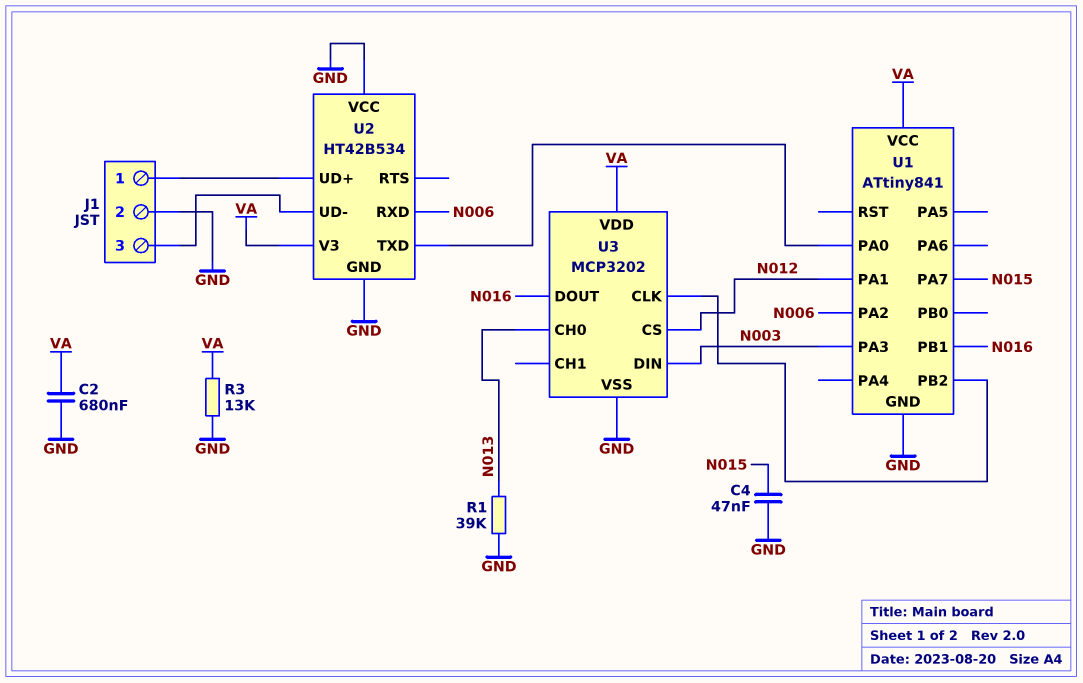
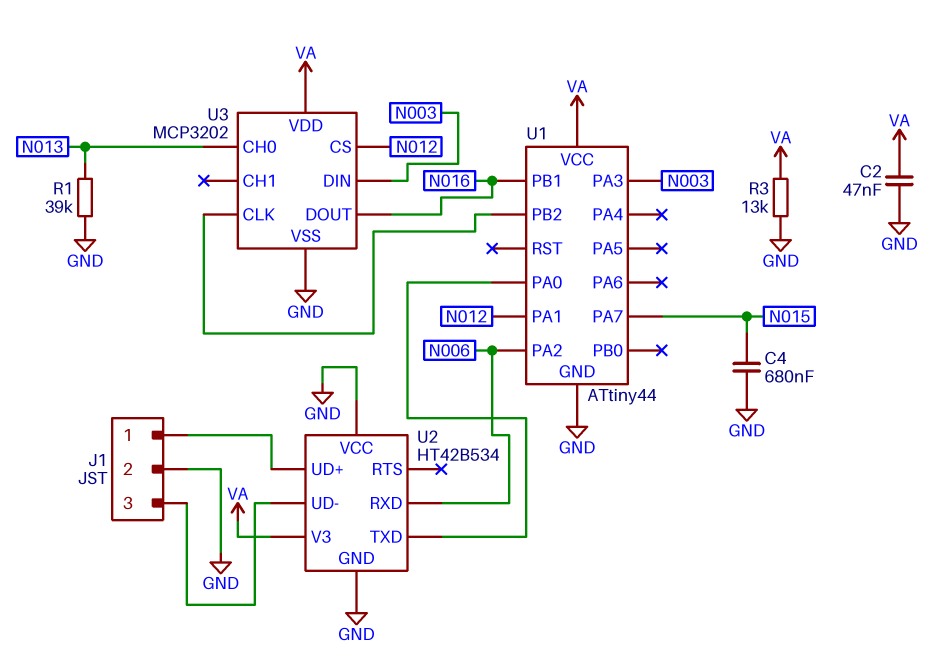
C2: 680nF (GND, VA) -> 47nF (GND, VA)
C4: 47nF (GND, N015) -> 680nF (GND, N015)
U1: ATtiny841 -> ATtiny44

